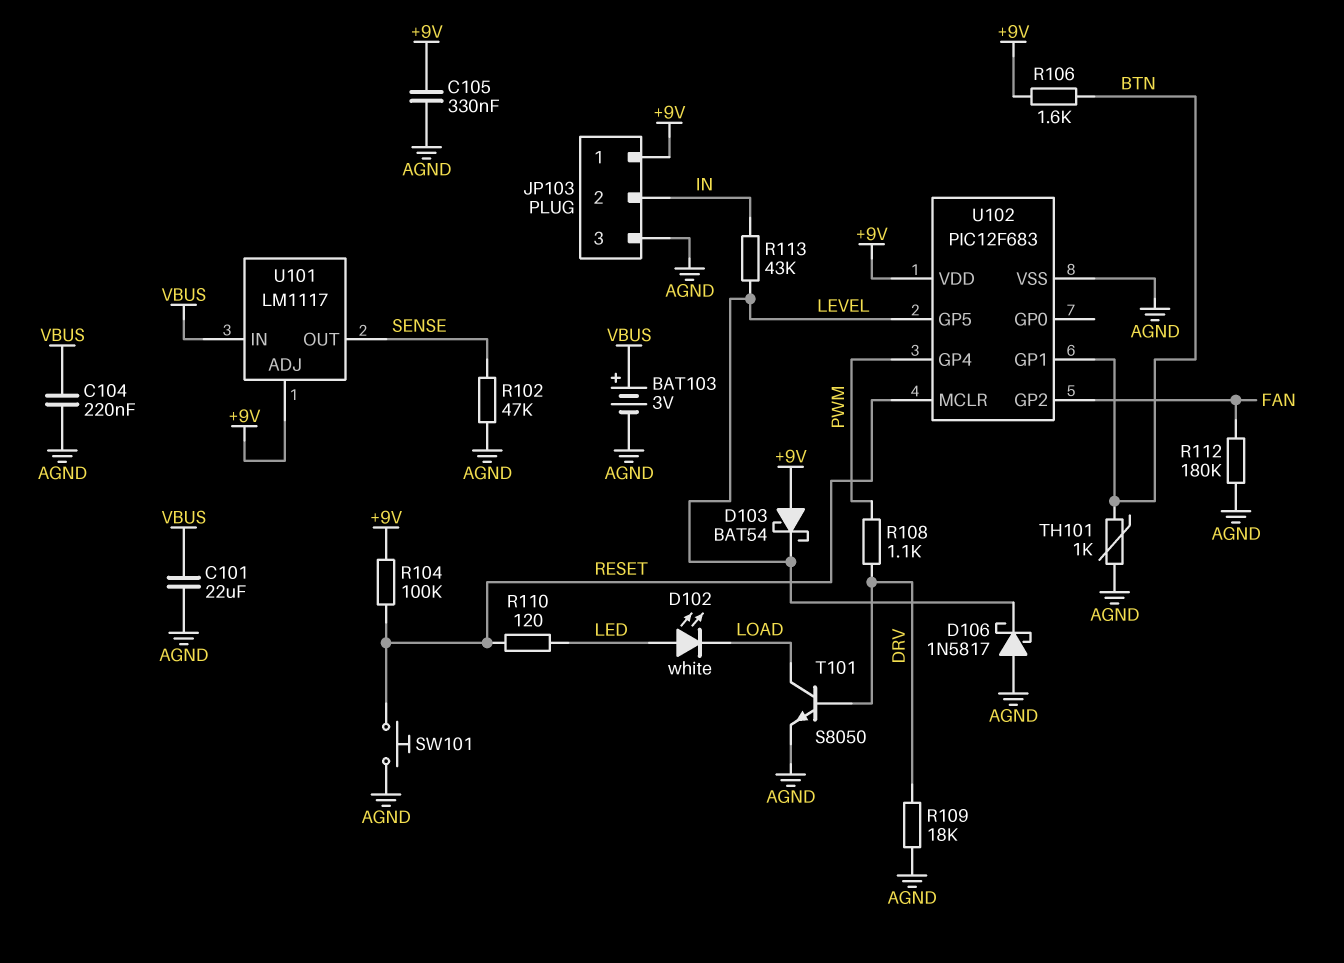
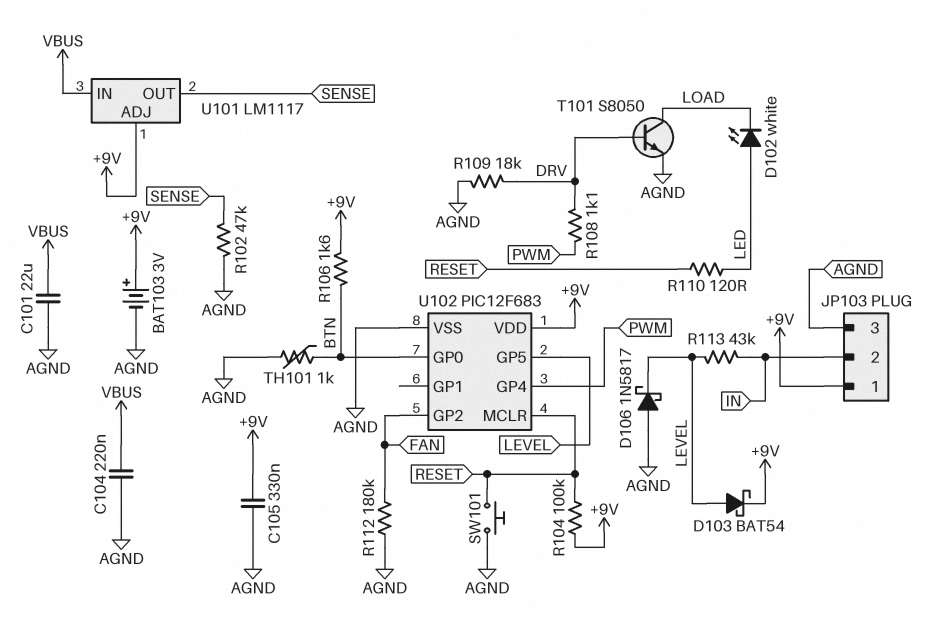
BAT103: 3V (plus VBUS, minus AGND) -> 3V (plus +9V, minus AGND)
D103: schottky BAT54 (A +9V, K LEVEL) -> schottky BAT54 (A LEVEL, K +9V)
U102 pin GP0: none -> BTN
U102 pin GP1: BTN -> none

